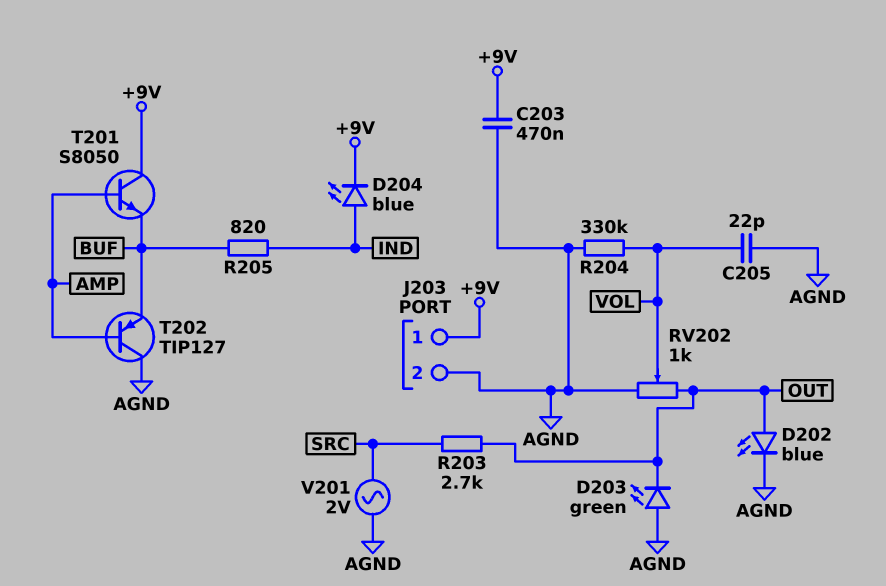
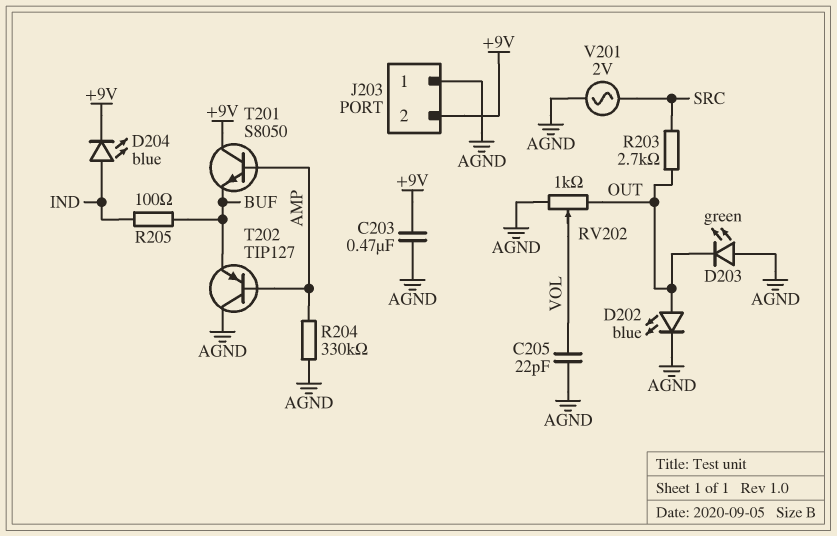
J203 pin 1: +9V -> AGND
J203 pin 2: AGND -> +9V
R204: 330k (AGND, VOL) -> 330k (AGND, AMP)
R205: 820 (BUF, IND) -> 100 (BUF, IND)

